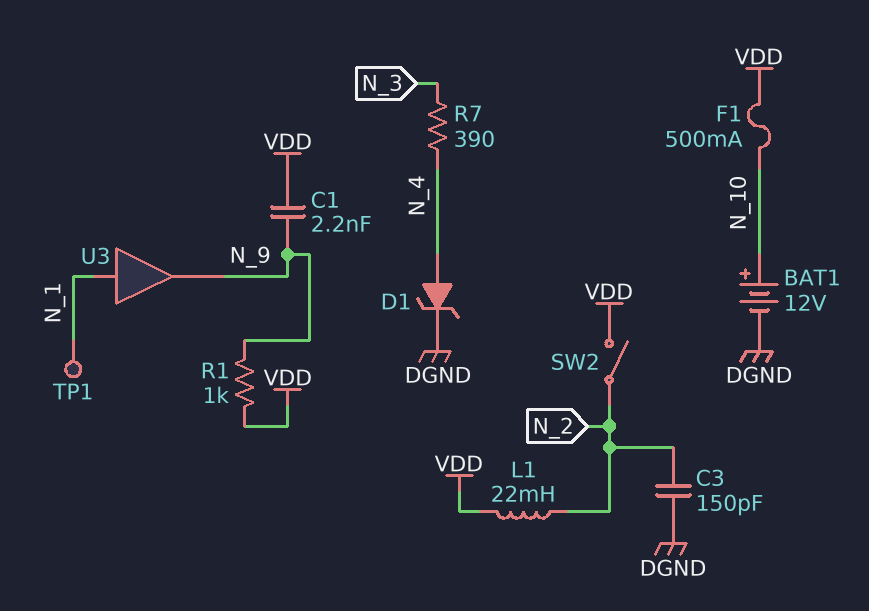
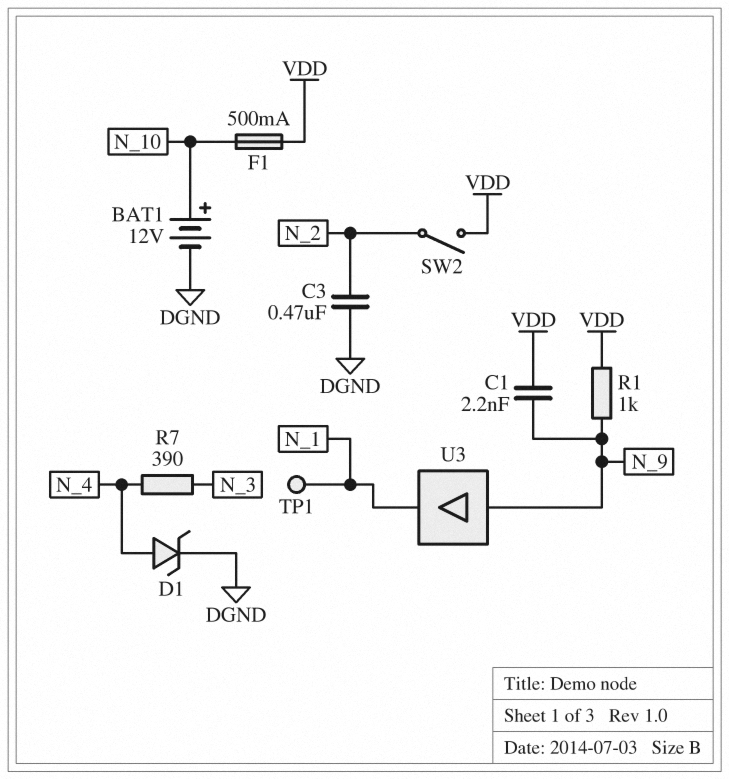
C3: 150pF (DGND, N_2) -> 470nF (DGND, N_2)
L1: 22mH (N_2, VDD) -> none
U3: buffer (in N_1, out N_9) -> buffer (in N_9, out N_1)

